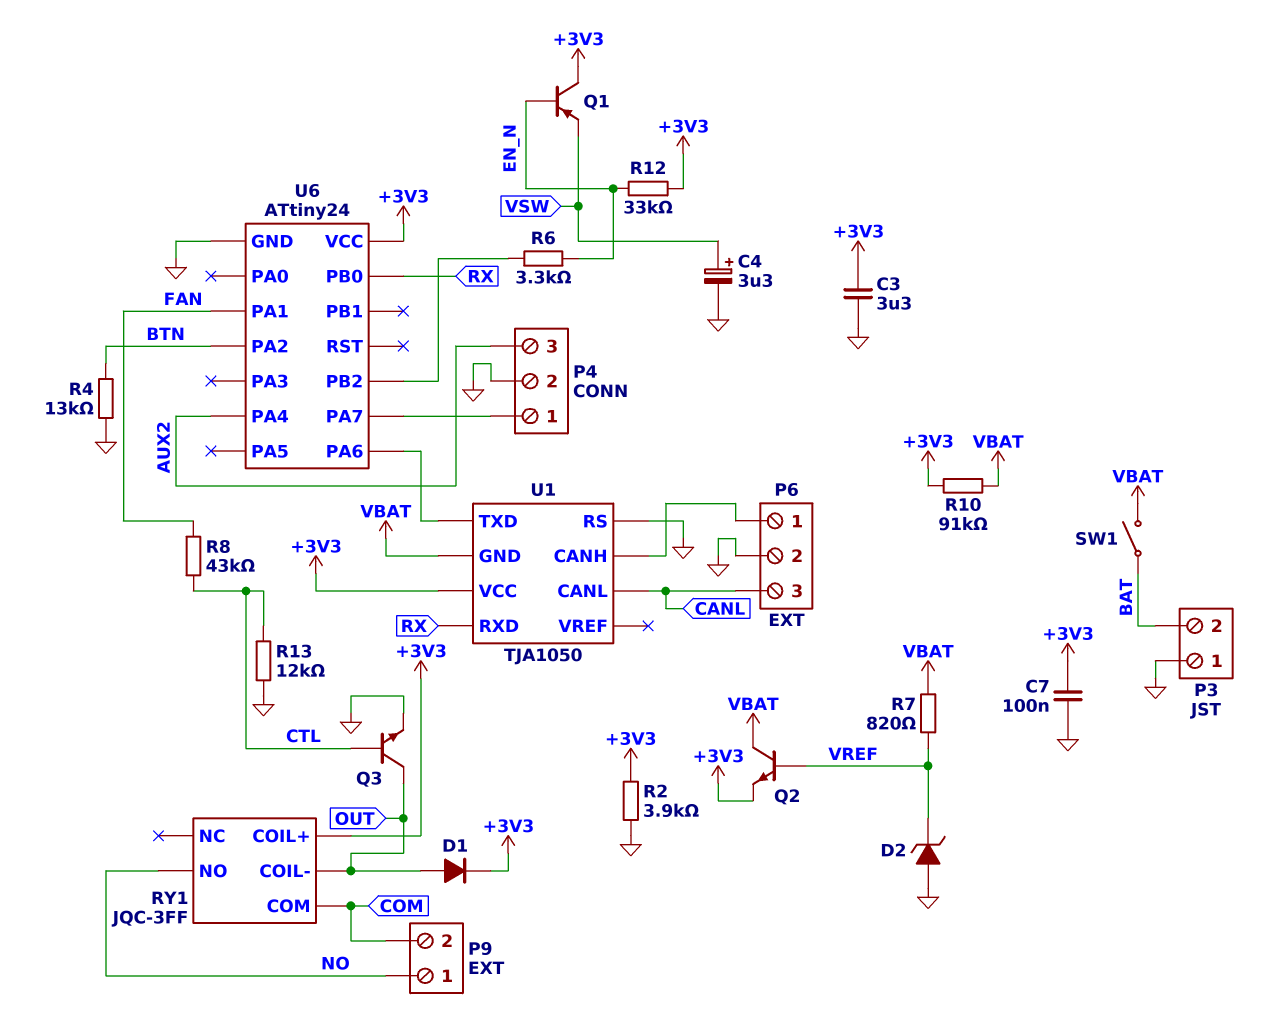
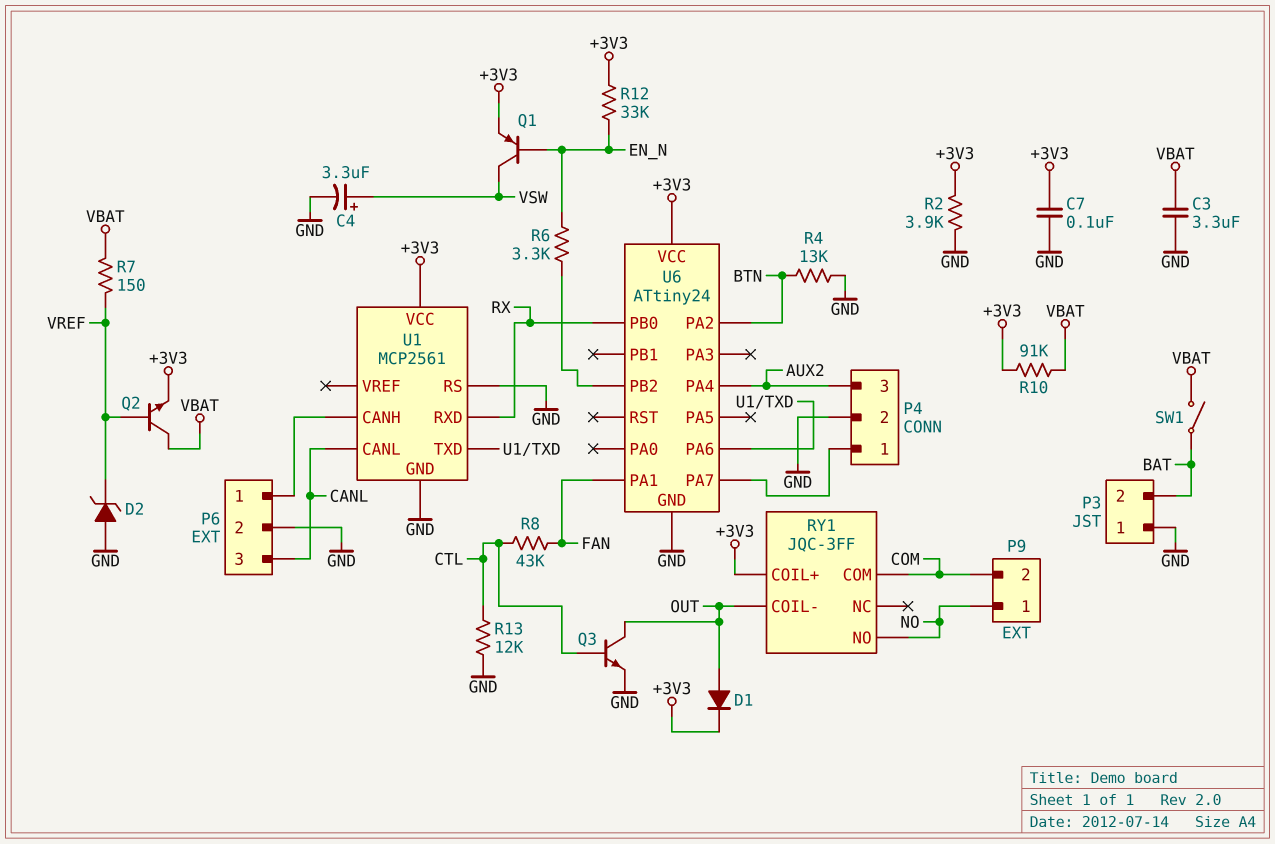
C3: 3.3uF (+3V3, GND) -> 3.3uF (GND, VBAT)
Q1: PNP (B EN_N, C +3V3, E VSW) -> PNP (B EN_N, C VSW, E +3V3)
R7: 820 (VBAT, VREF) -> 150 (VBAT, VREF)
U1: TJA1050 -> MCP2561
U1 pin GND: VBAT -> GND

